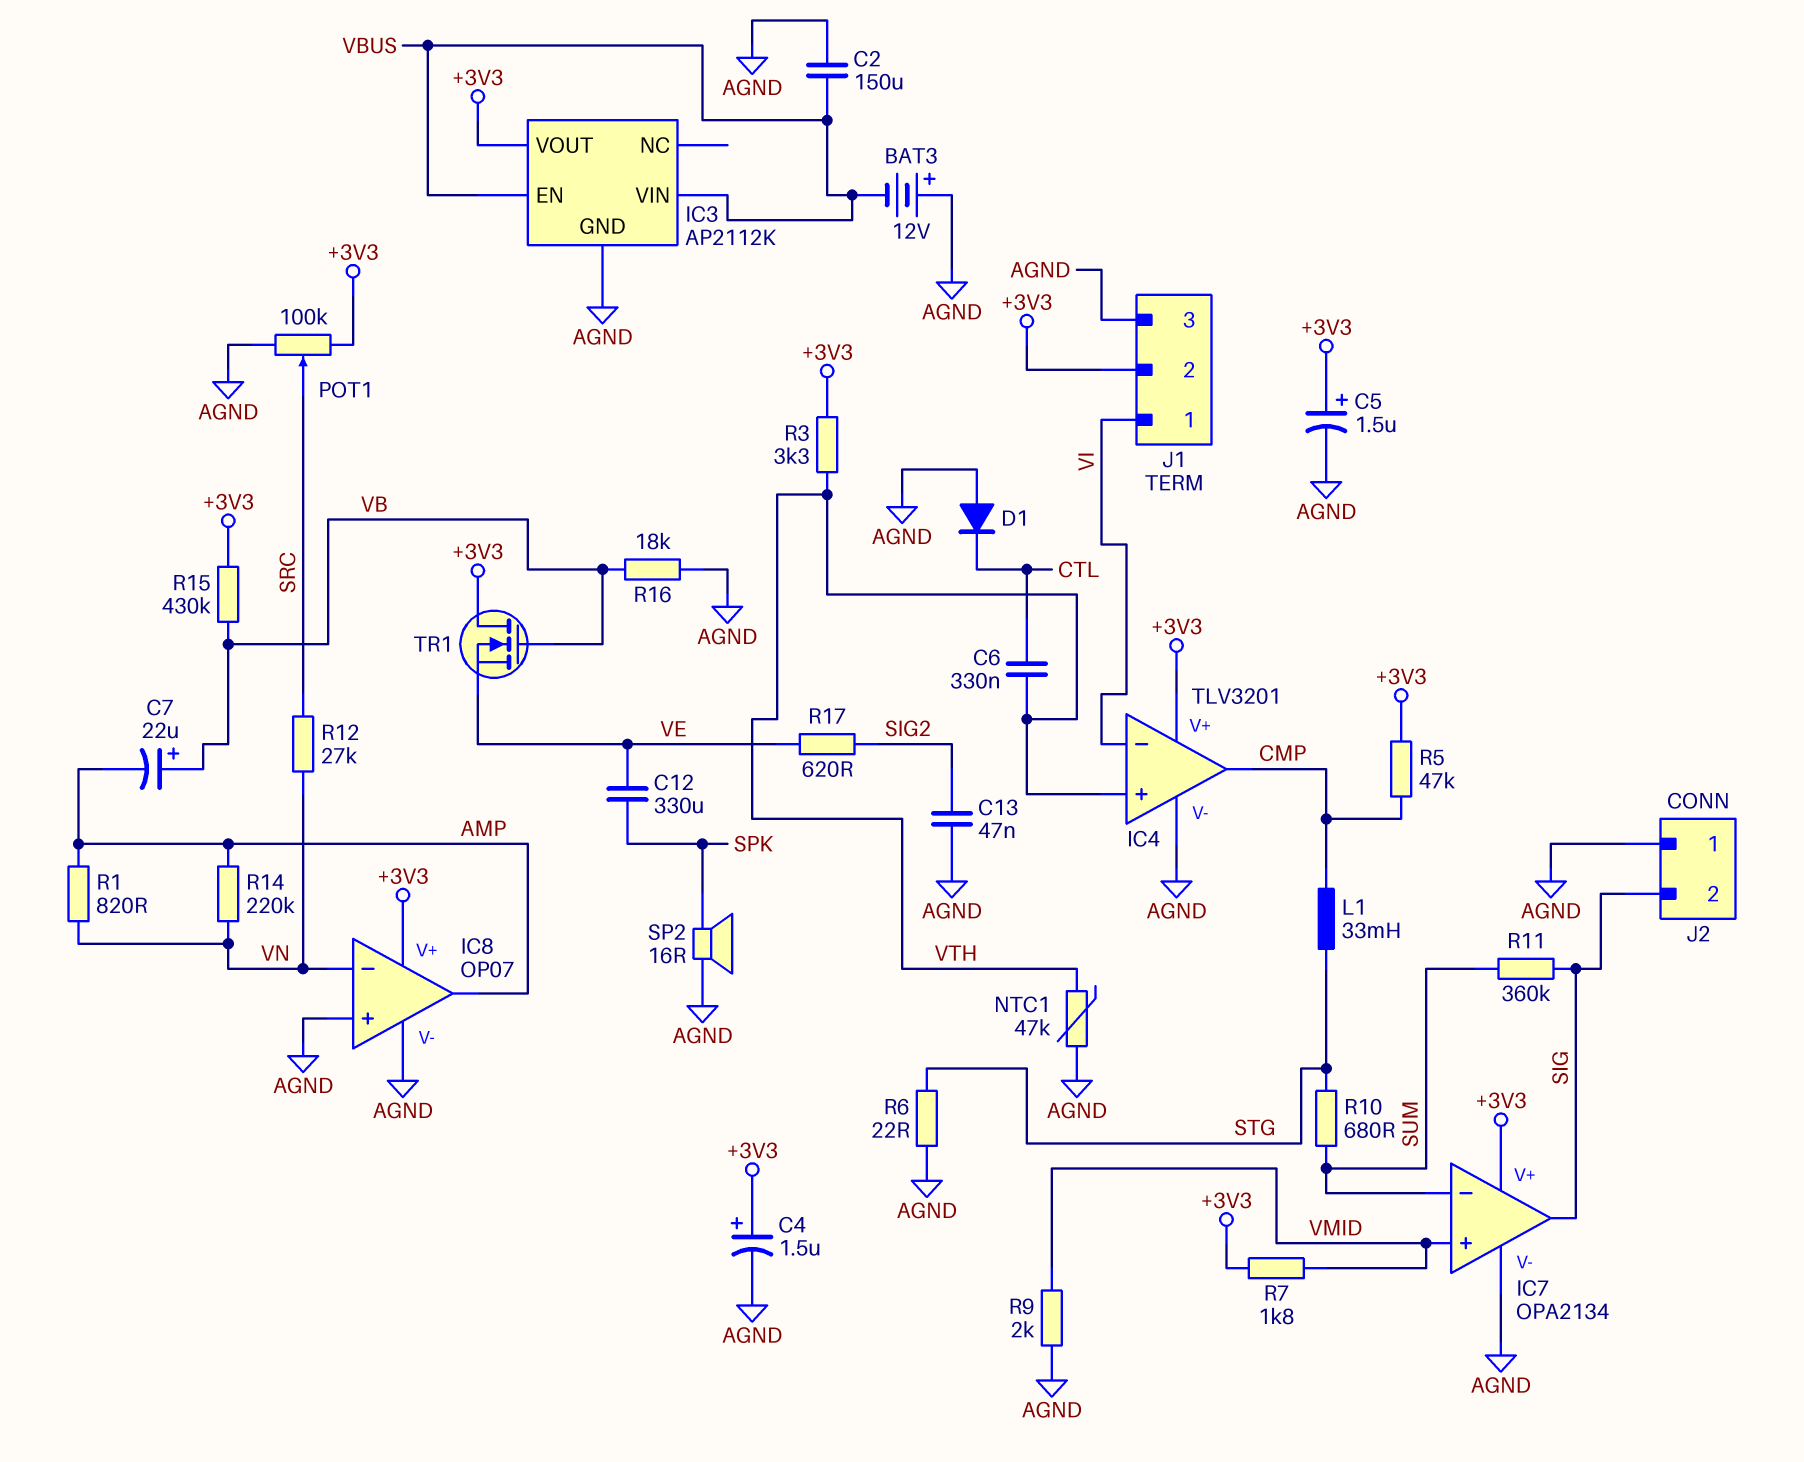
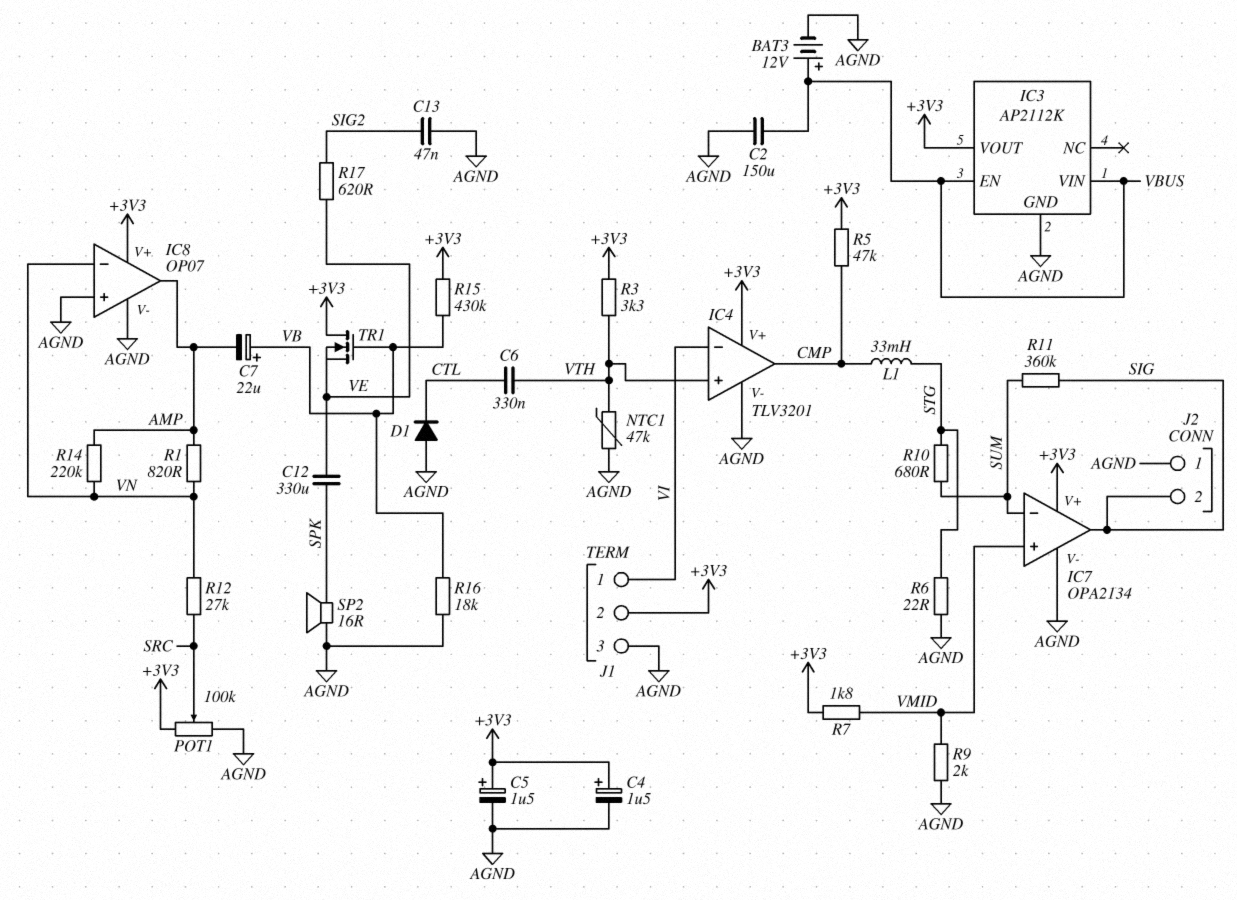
BAT3: 12V (plus AGND, minus VBUS) -> 12V (plus VBUS, minus AGND)

